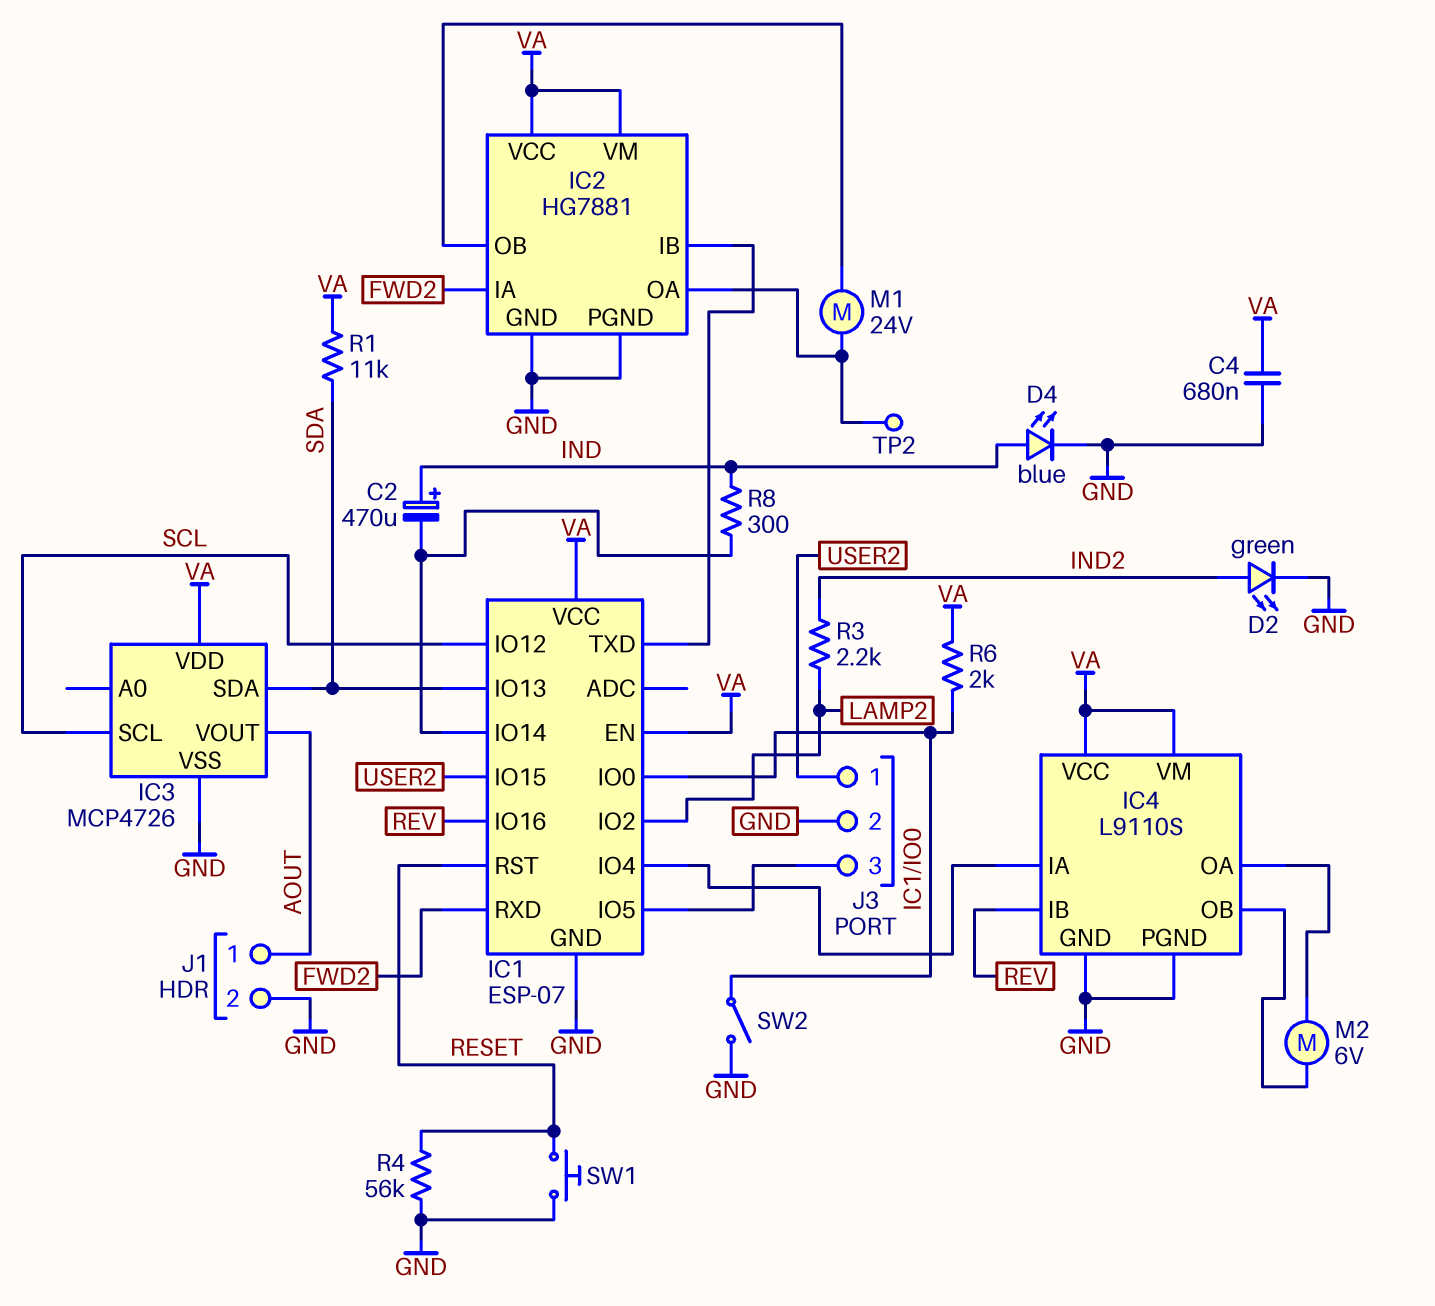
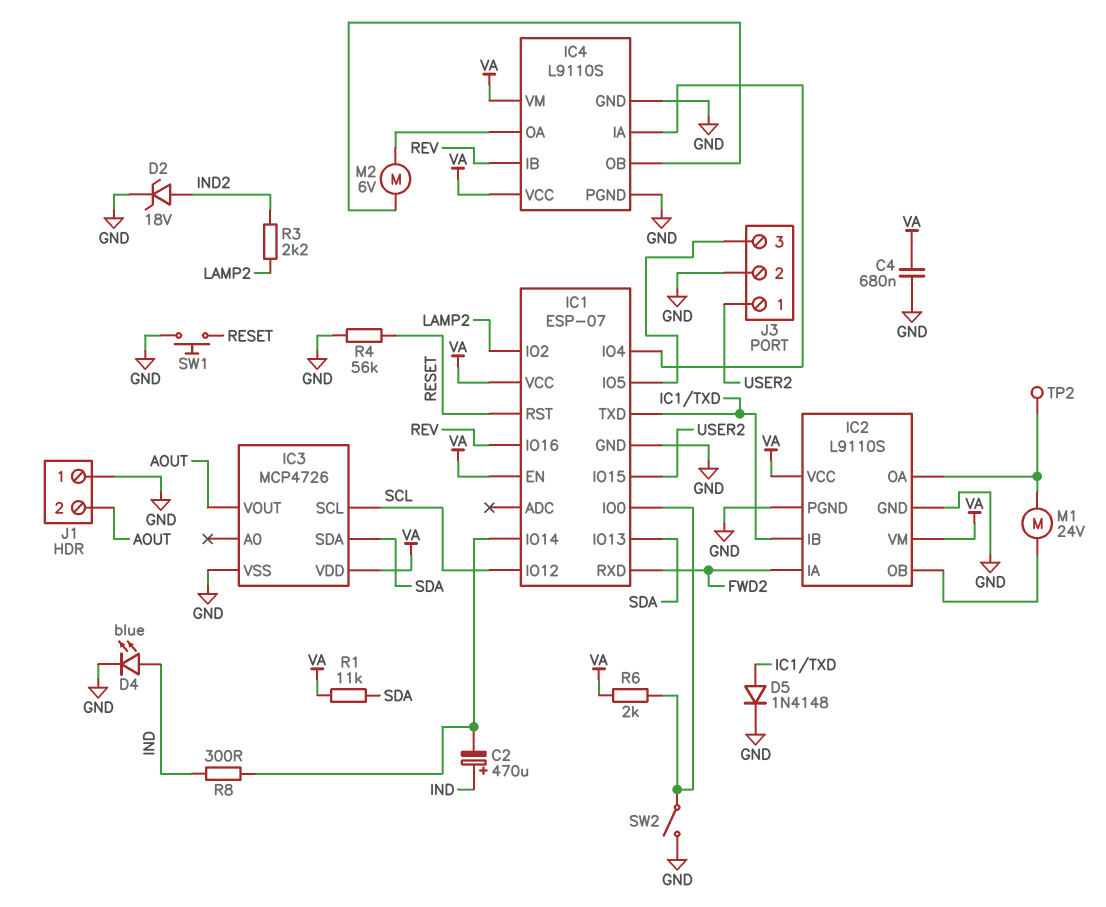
D2: LED green (A IND2, K GND) -> zener 18V (A IND2, K GND)
D5: none -> diode 1N4148 (A IC1/TXD, K GND)
IC2: HG7881 -> L9110S
J1 pin 1: AOUT -> GND
J1 pin 2: GND -> AOUT

